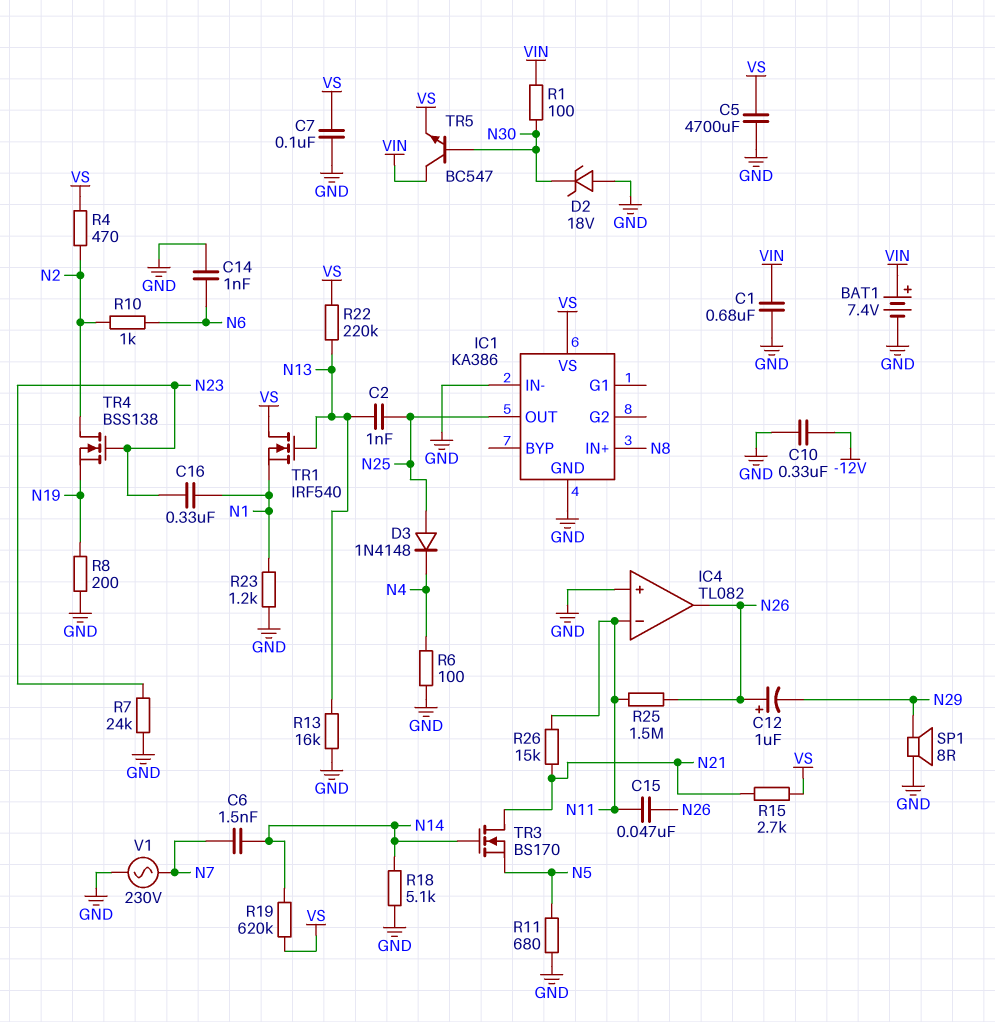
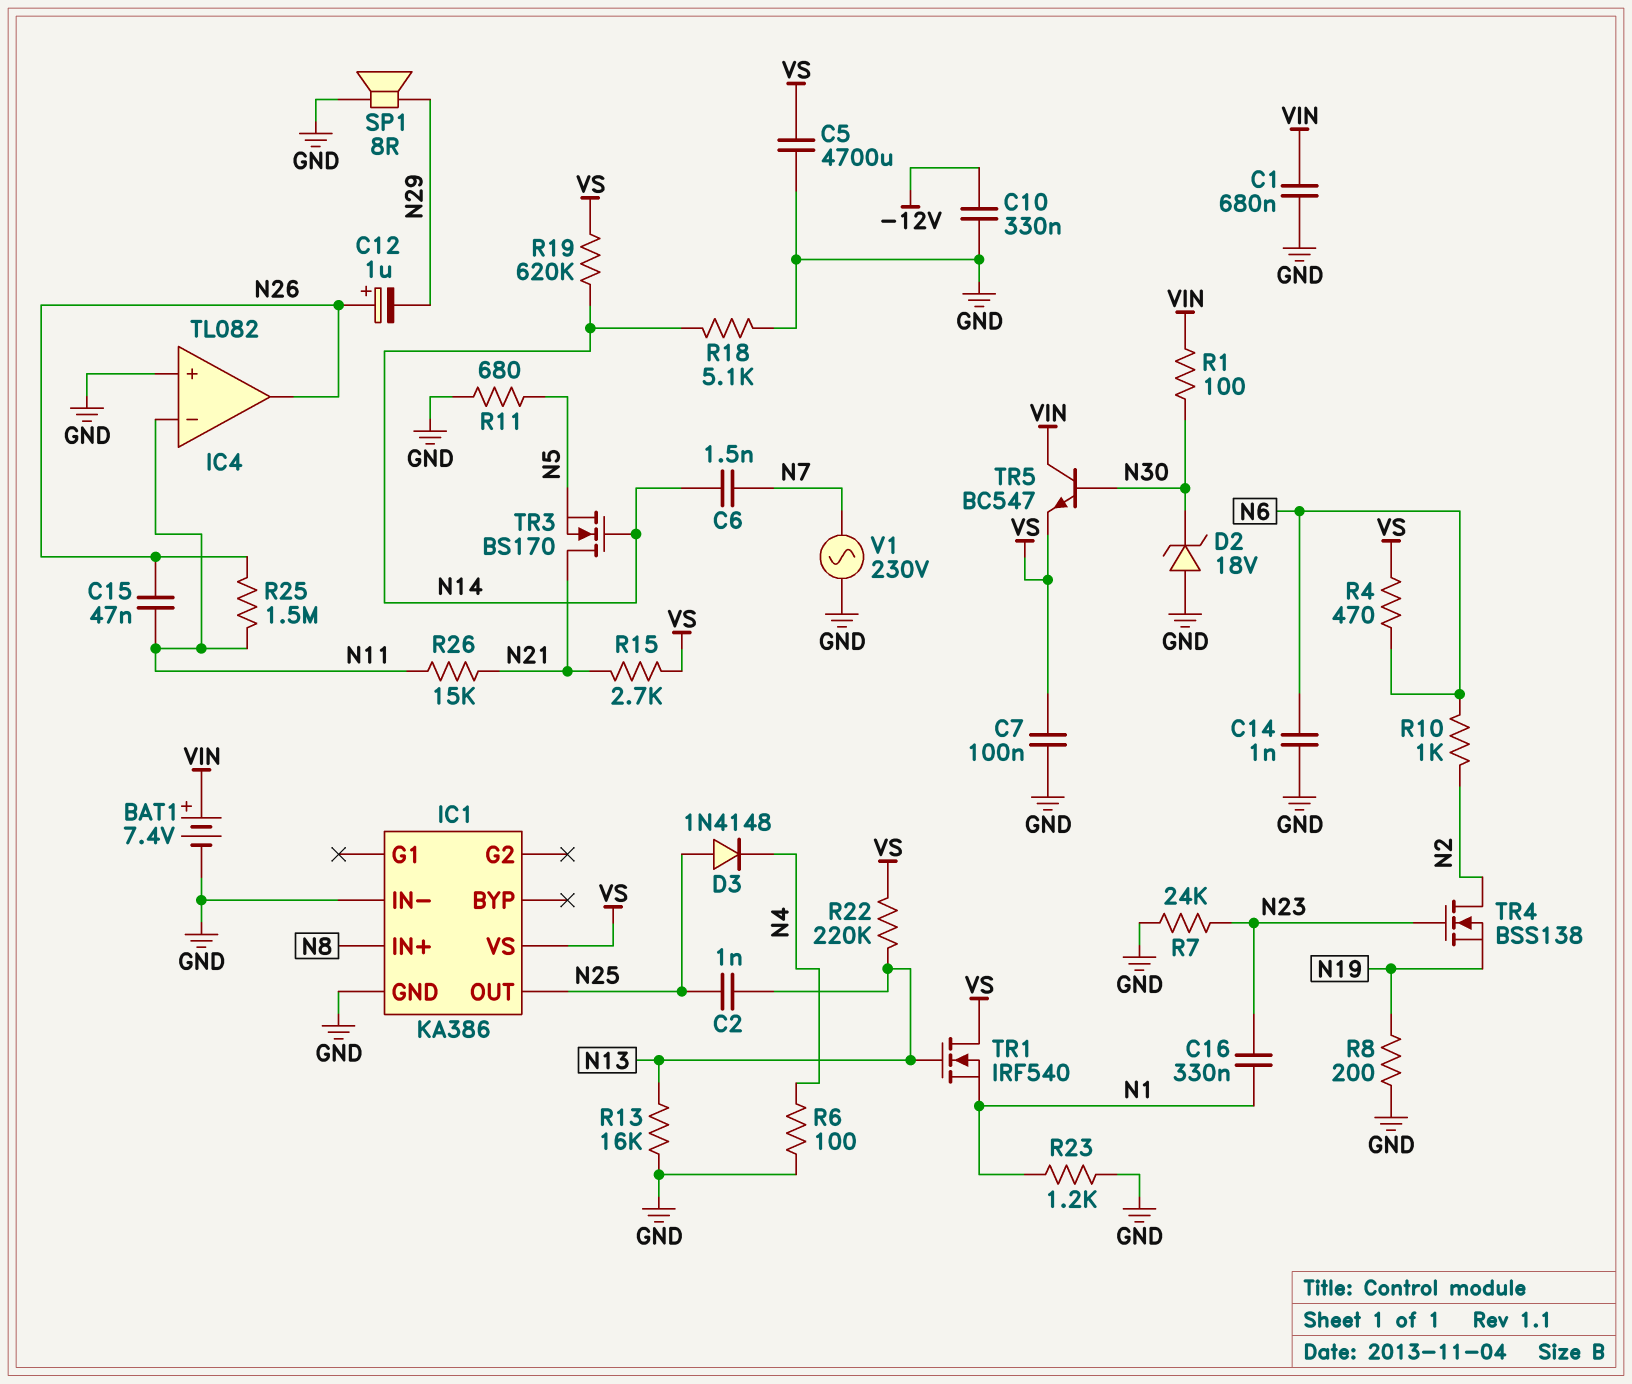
R4: 470 (N2, VS) -> 470 (N6, VS)

